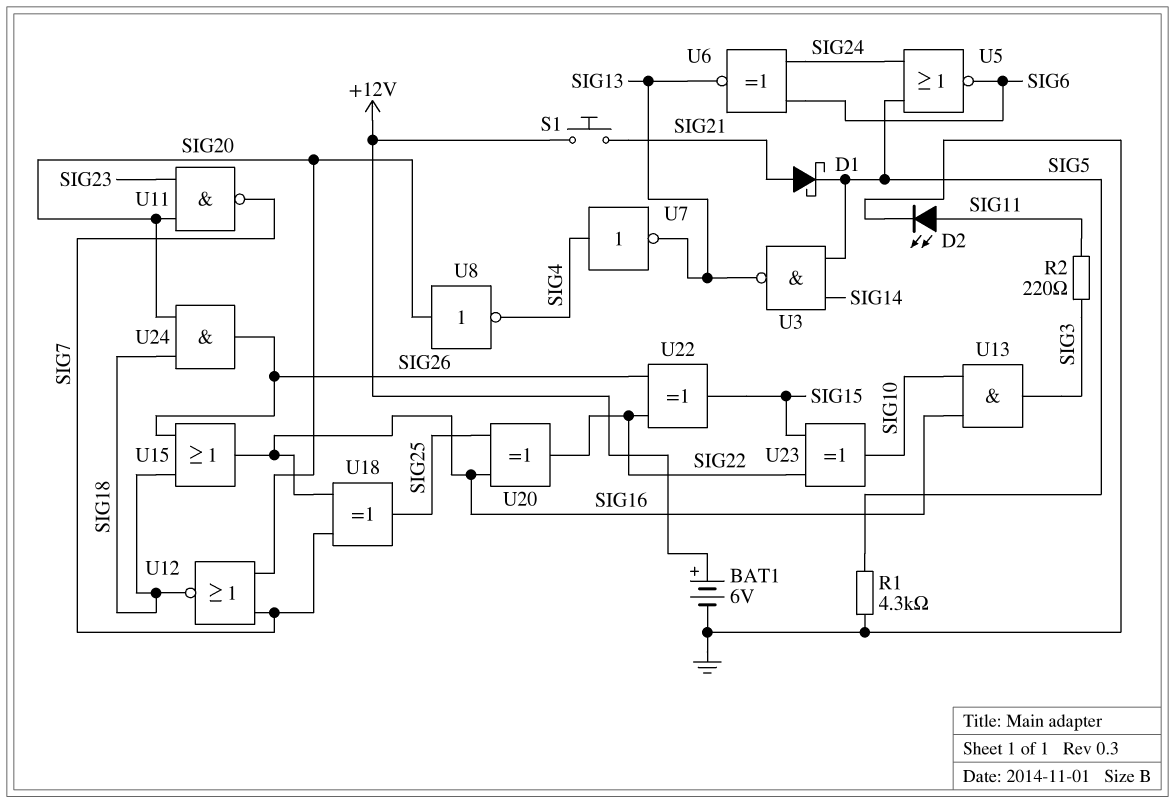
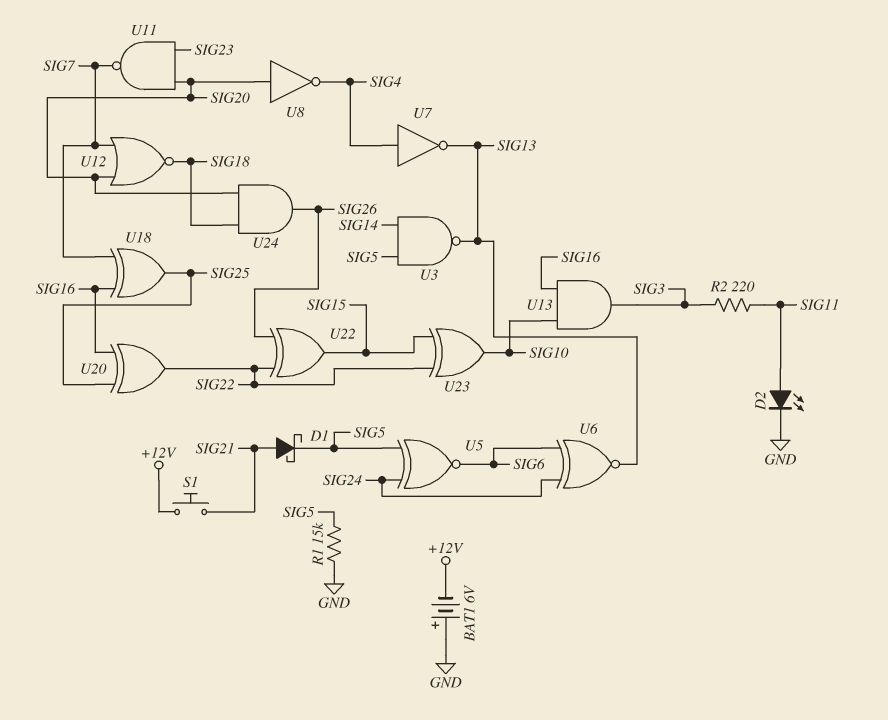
BAT1: 6V (plus +12V, minus GND) -> 6V (plus GND, minus +12V)
R1: 4.3k (GND, SIG5) -> 15k (GND, SIG5)
U5: NOR (in SIG5, in SIG24, out SIG6) -> XNOR (in SIG5, in SIG24, out SIG6)
U15: OR (in SIG18, in SIG26, out SIG16) -> none

